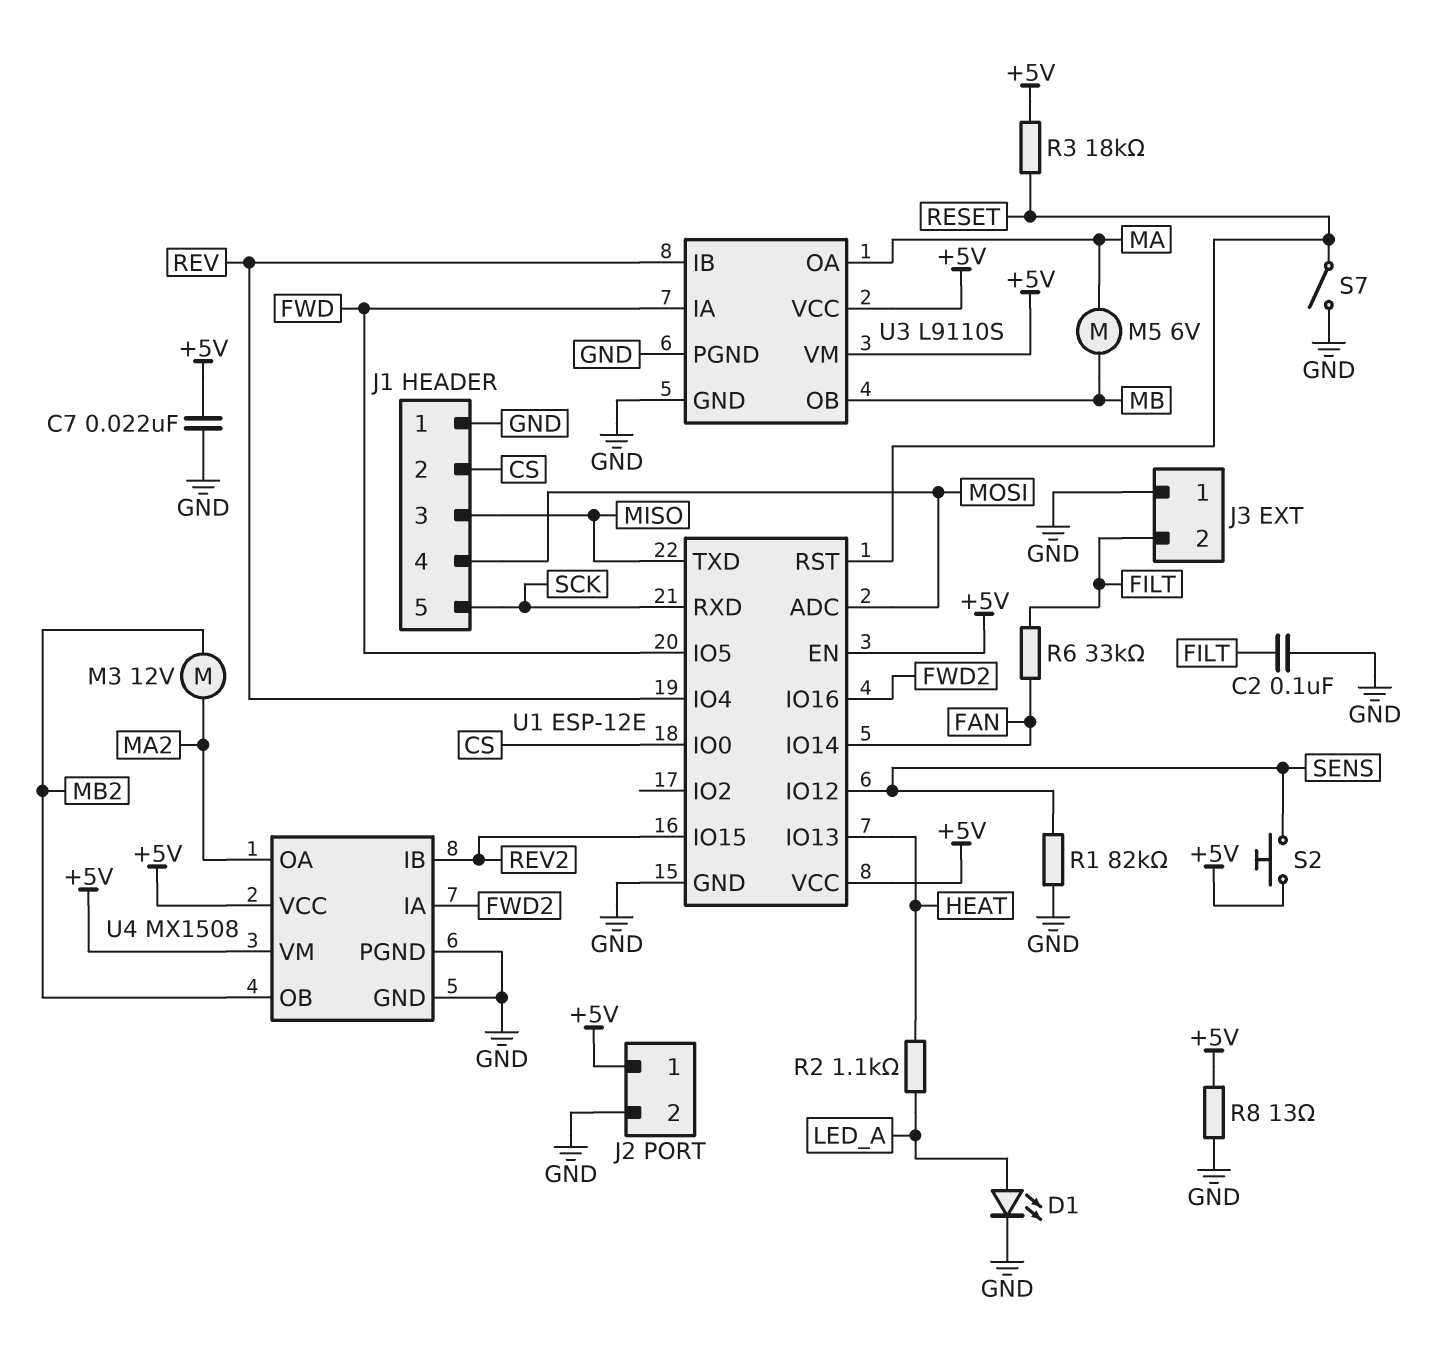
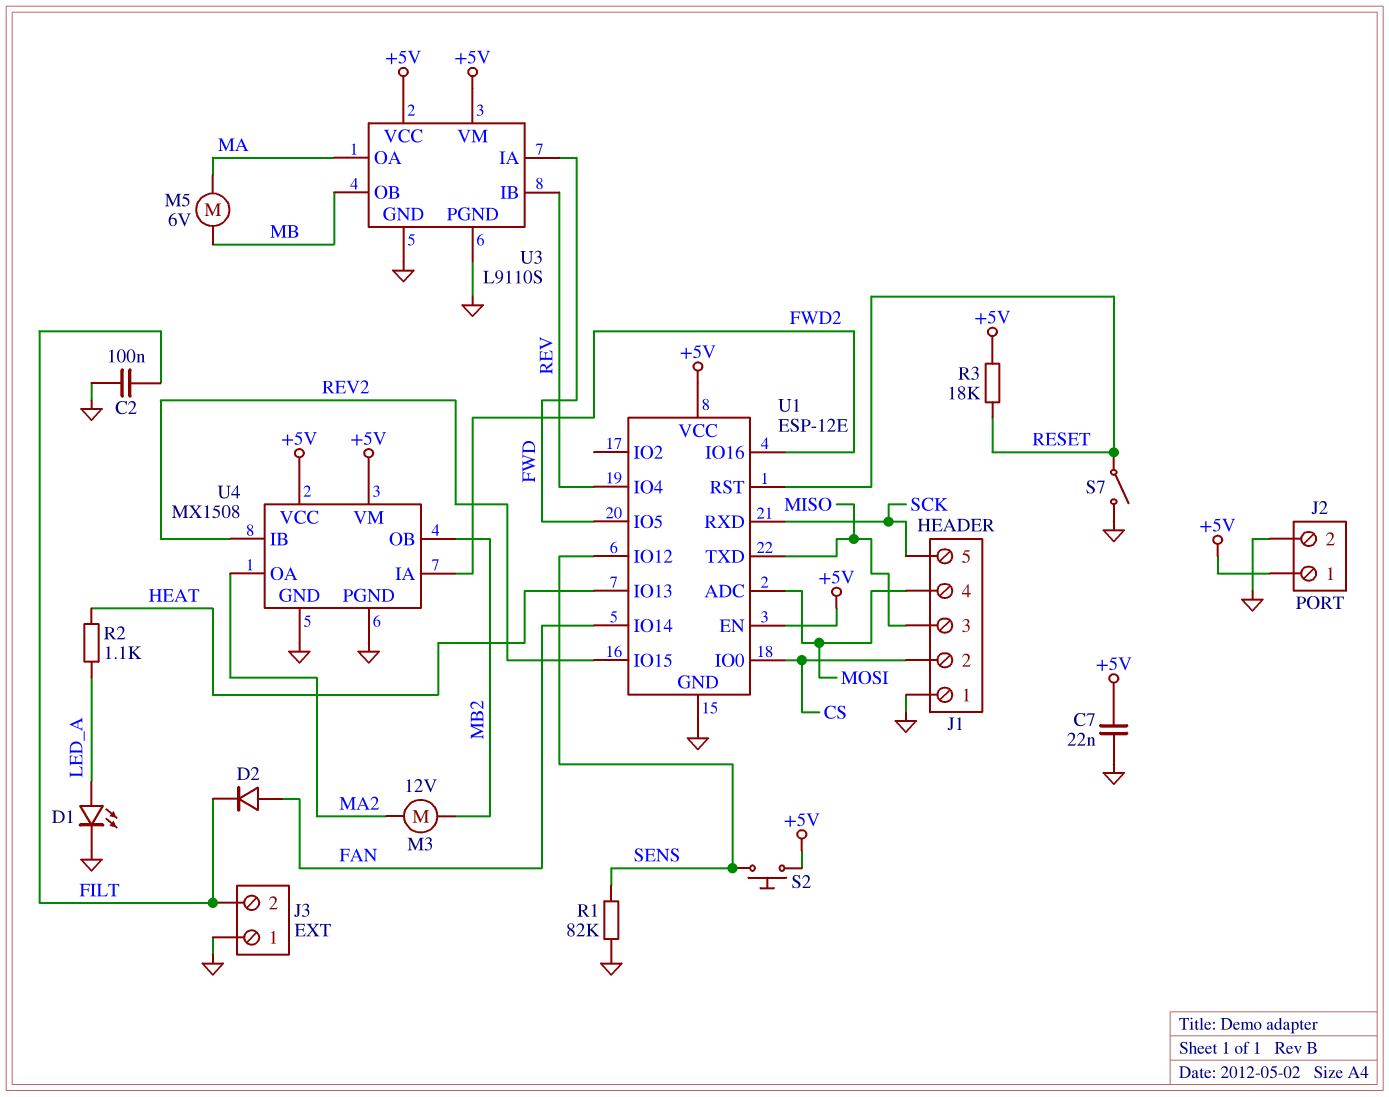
D2: none -> diode (A FAN, K FILT)
R6: 33k (FAN, FILT) -> none
R8: 13 (+5V, GND) -> none

